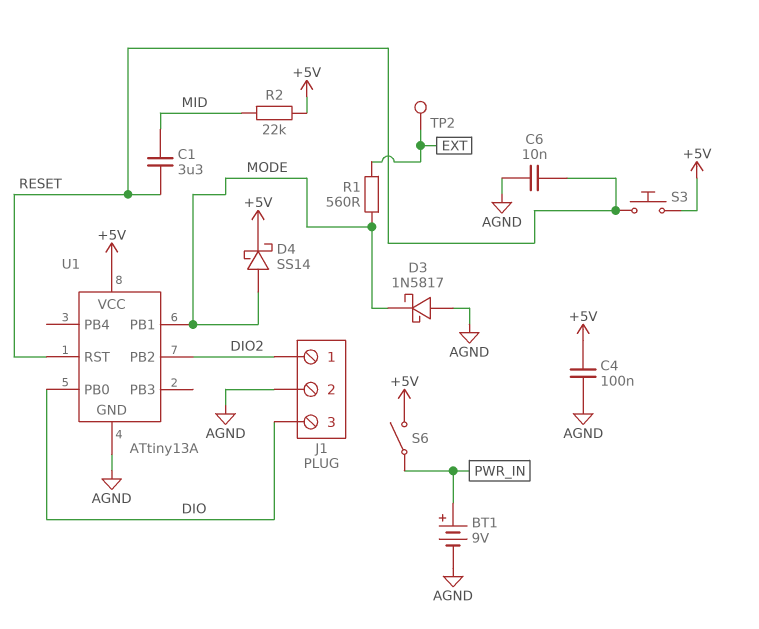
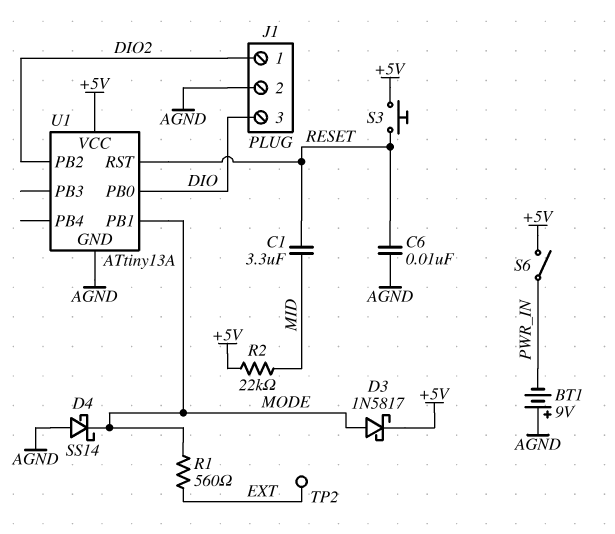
BT1: 9V (plus PWR_IN, minus AGND) -> 9V (plus AGND, minus PWR_IN)
C4: 100nF (+5V, AGND) -> none
D3: schottky 1N5817 (A AGND, K MODE) -> schottky 1N5817 (A MODE, K +5V)
D4: schottky SS14 (A MODE, K +5V) -> schottky SS14 (A AGND, K MODE)

